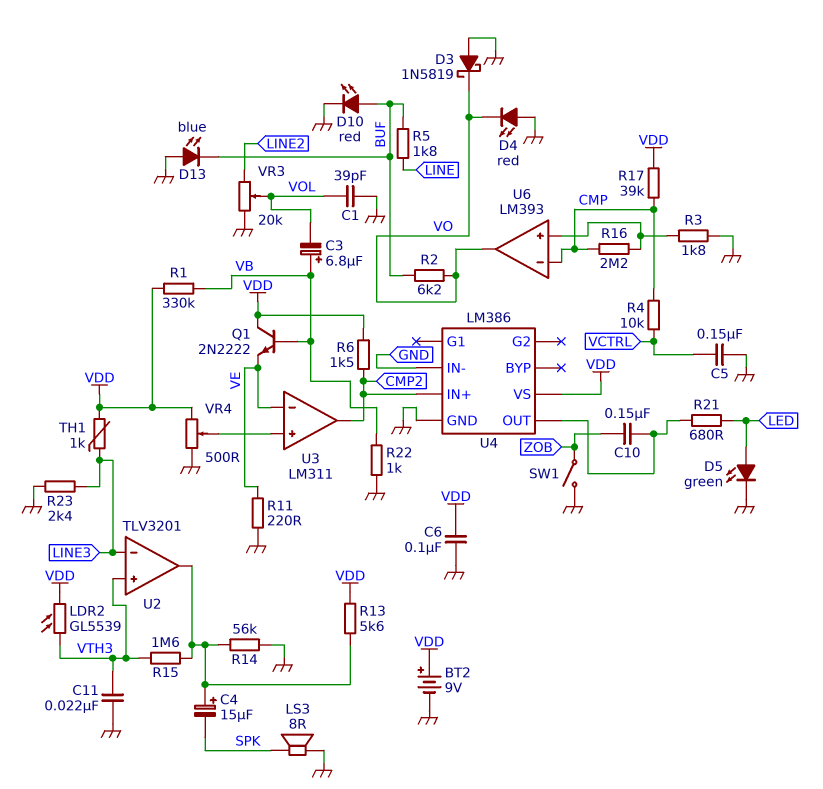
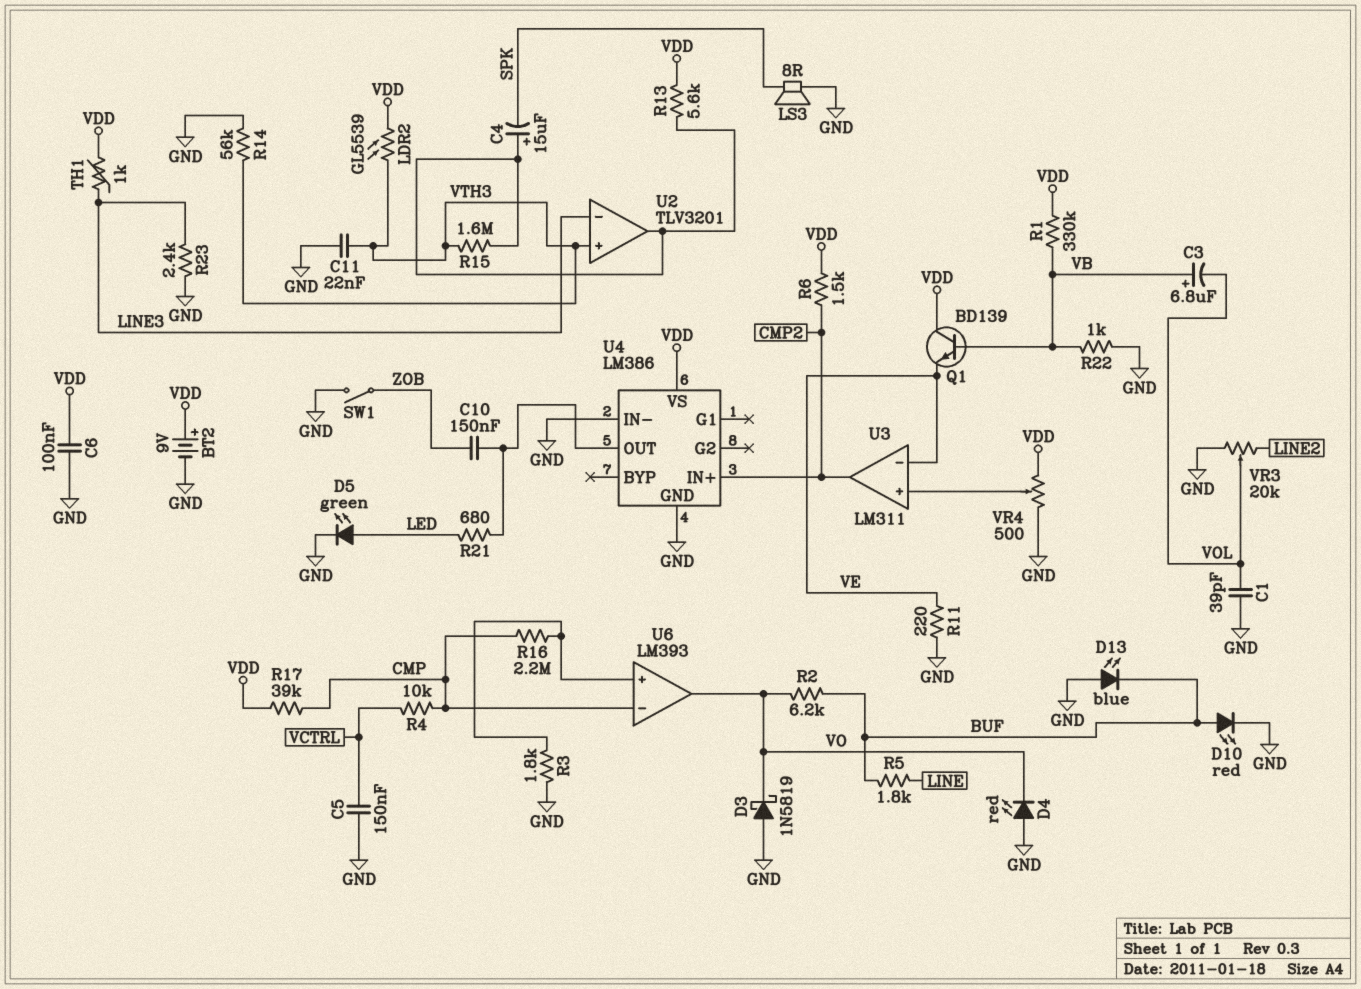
Q1: NPN 2N2222 (B VB, C VDD, E VE) -> NPN BD139 (B VB, C VDD, E VE)
R14: 56k (GND, U2/out) -> 56k (GND, VTH3)

